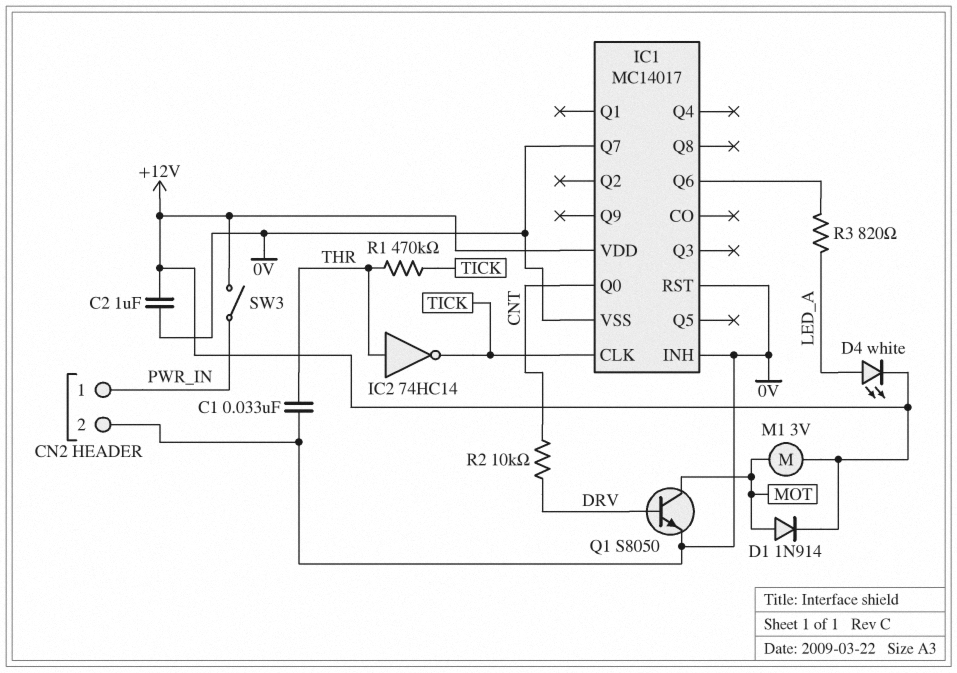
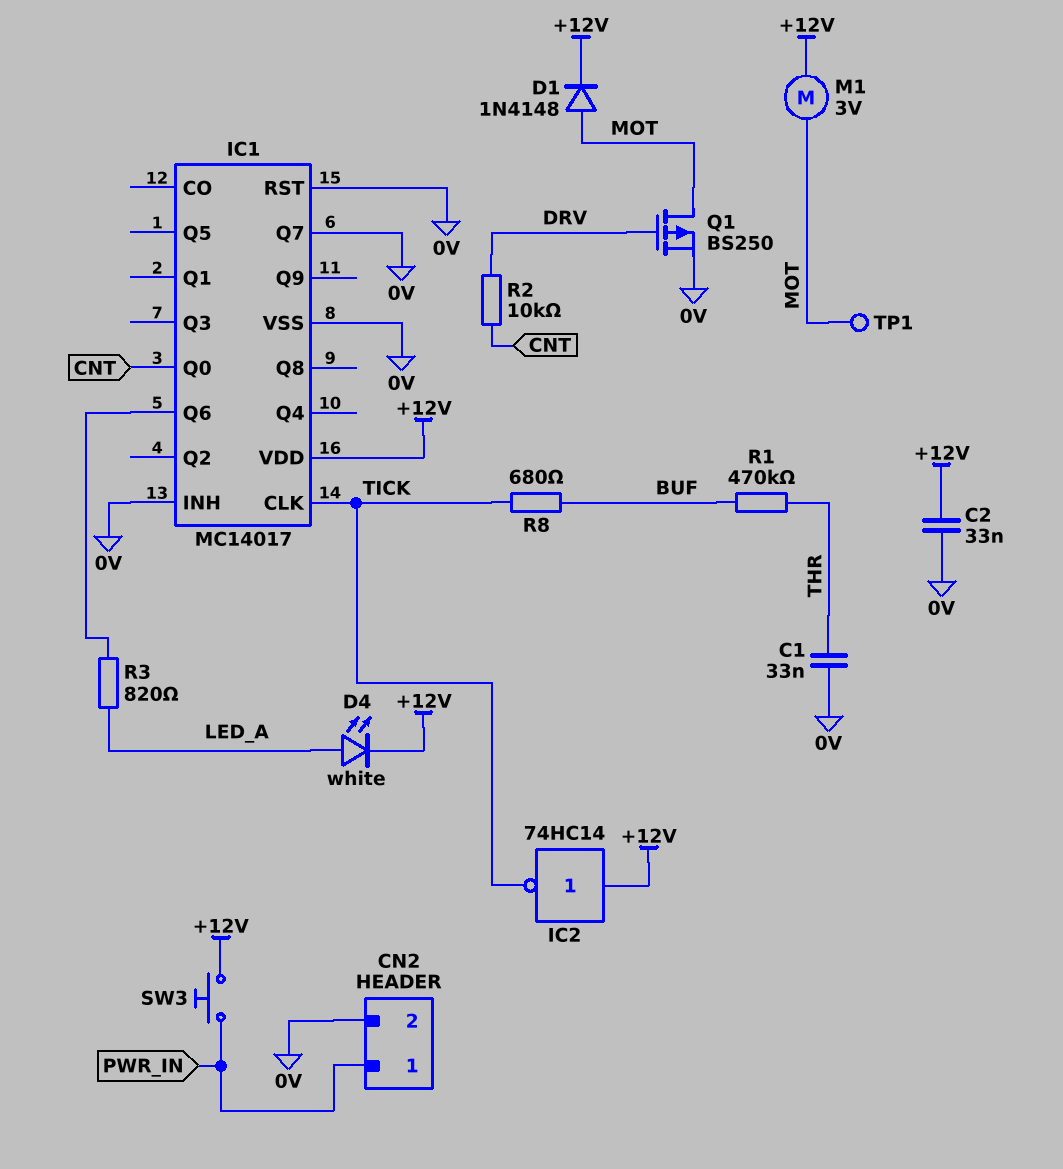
C2: 1uF (+12V, 0V) -> 33nF (+12V, 0V)
D1: diode 1N914 (A MOT, K +12V) -> diode 1N4148 (A MOT, K +12V)
IC2: NOT 74HC14 (in THR, out TICK) -> NOT 74HC14 (in +12V, out TICK)
Q1: NPN S8050 (B DRV, C MOT, E 0V) -> PMOS BS250 (G DRV, D MOT, S 0V)
R1: 470k (THR, TICK) -> 470k (BUF, THR)
R8: none -> 680 (BUF, TICK)
SW3: switch (+12V, PWR_IN) -> button (+12V, PWR_IN)
TP1: none -> test point (MOT)

